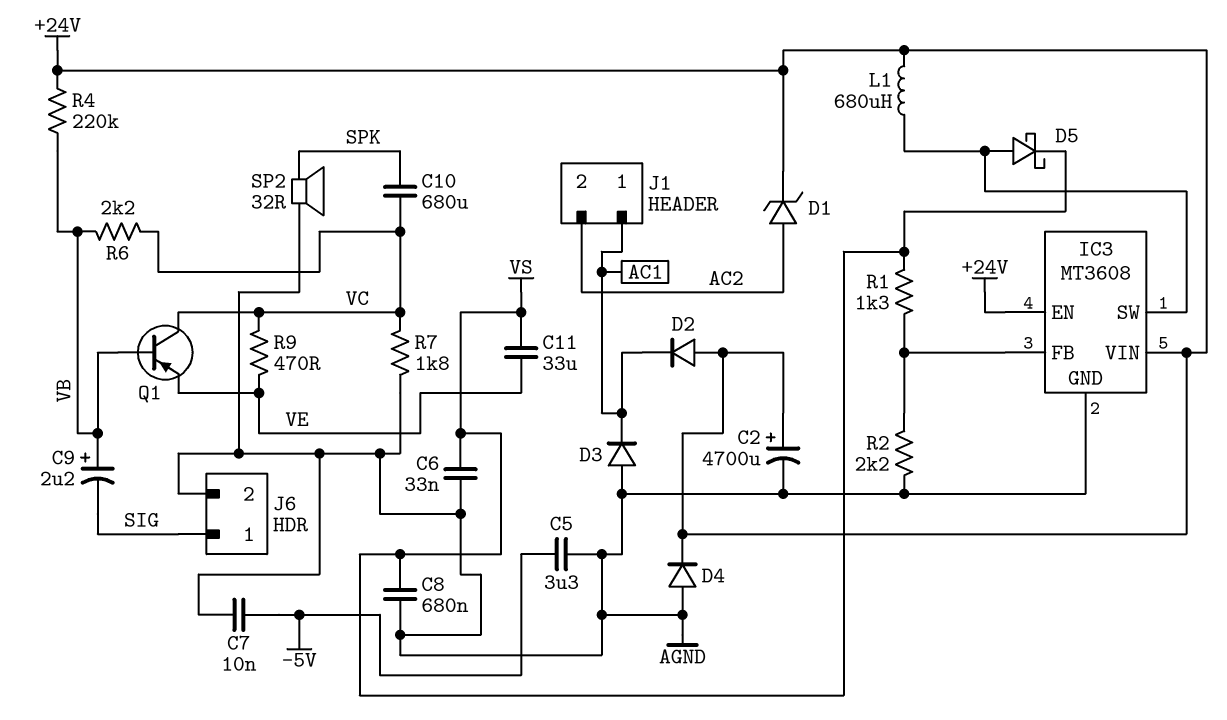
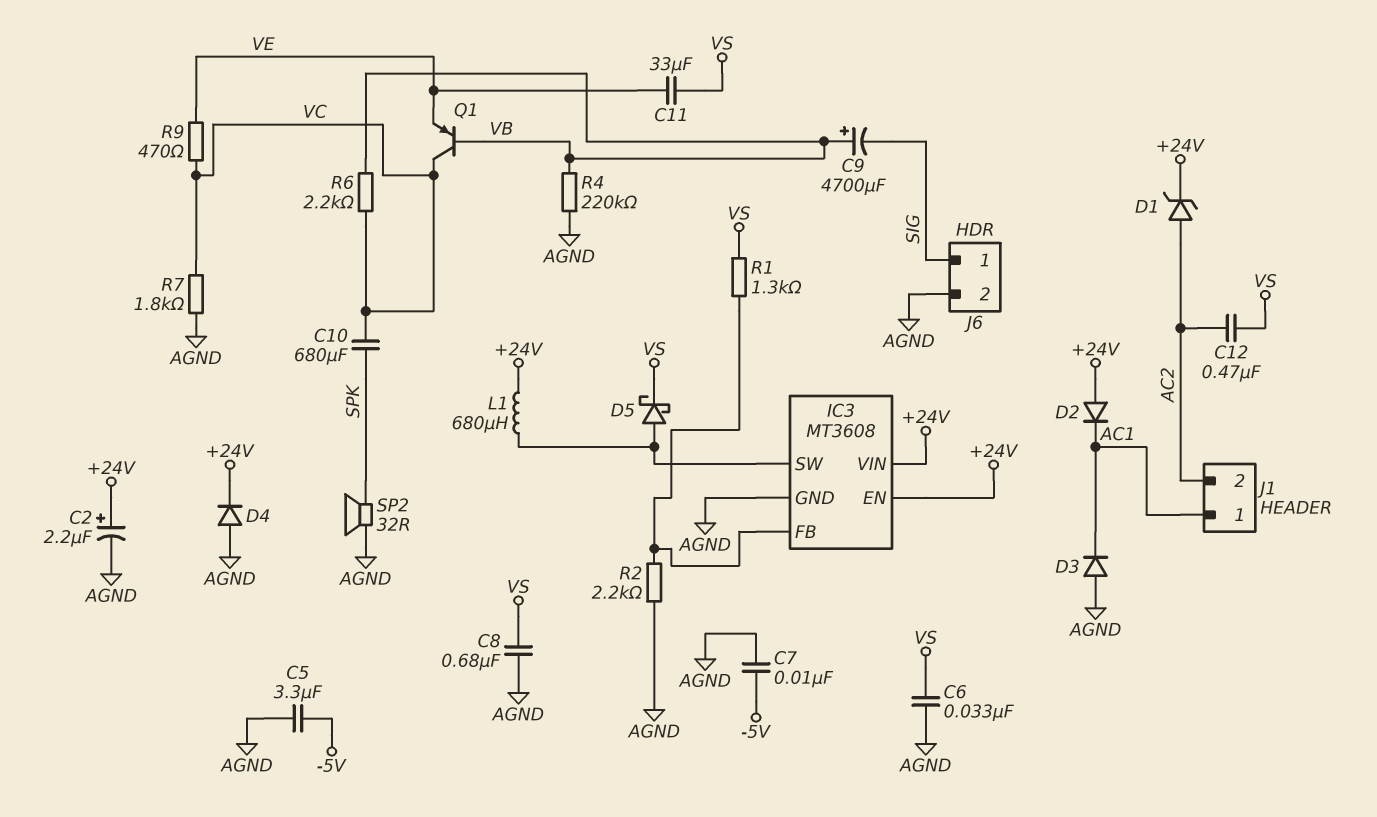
C2: 4700uF (plus +24V, minus AGND) -> 2.2uF (plus +24V, minus AGND)
C9: 2.2uF (plus VB, minus SIG) -> 4700uF (plus VB, minus SIG)
C12: none -> 470nF (AC2, VS)
R4: 220k (+24V, VB) -> 220k (AGND, VB)

